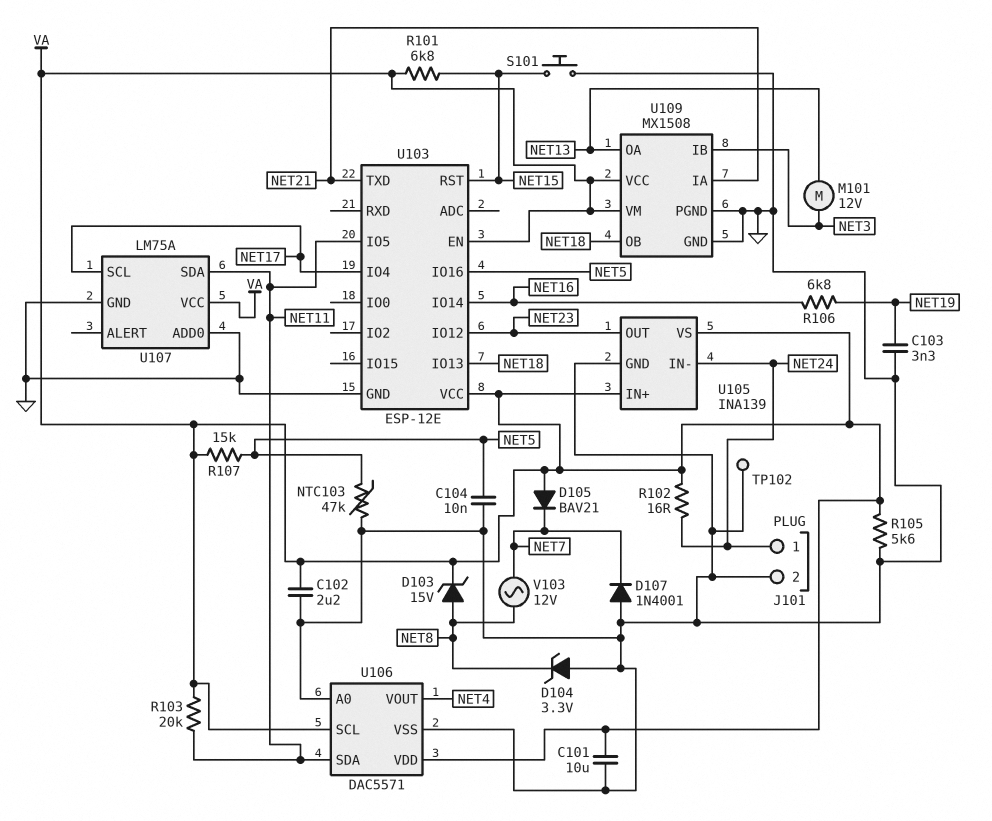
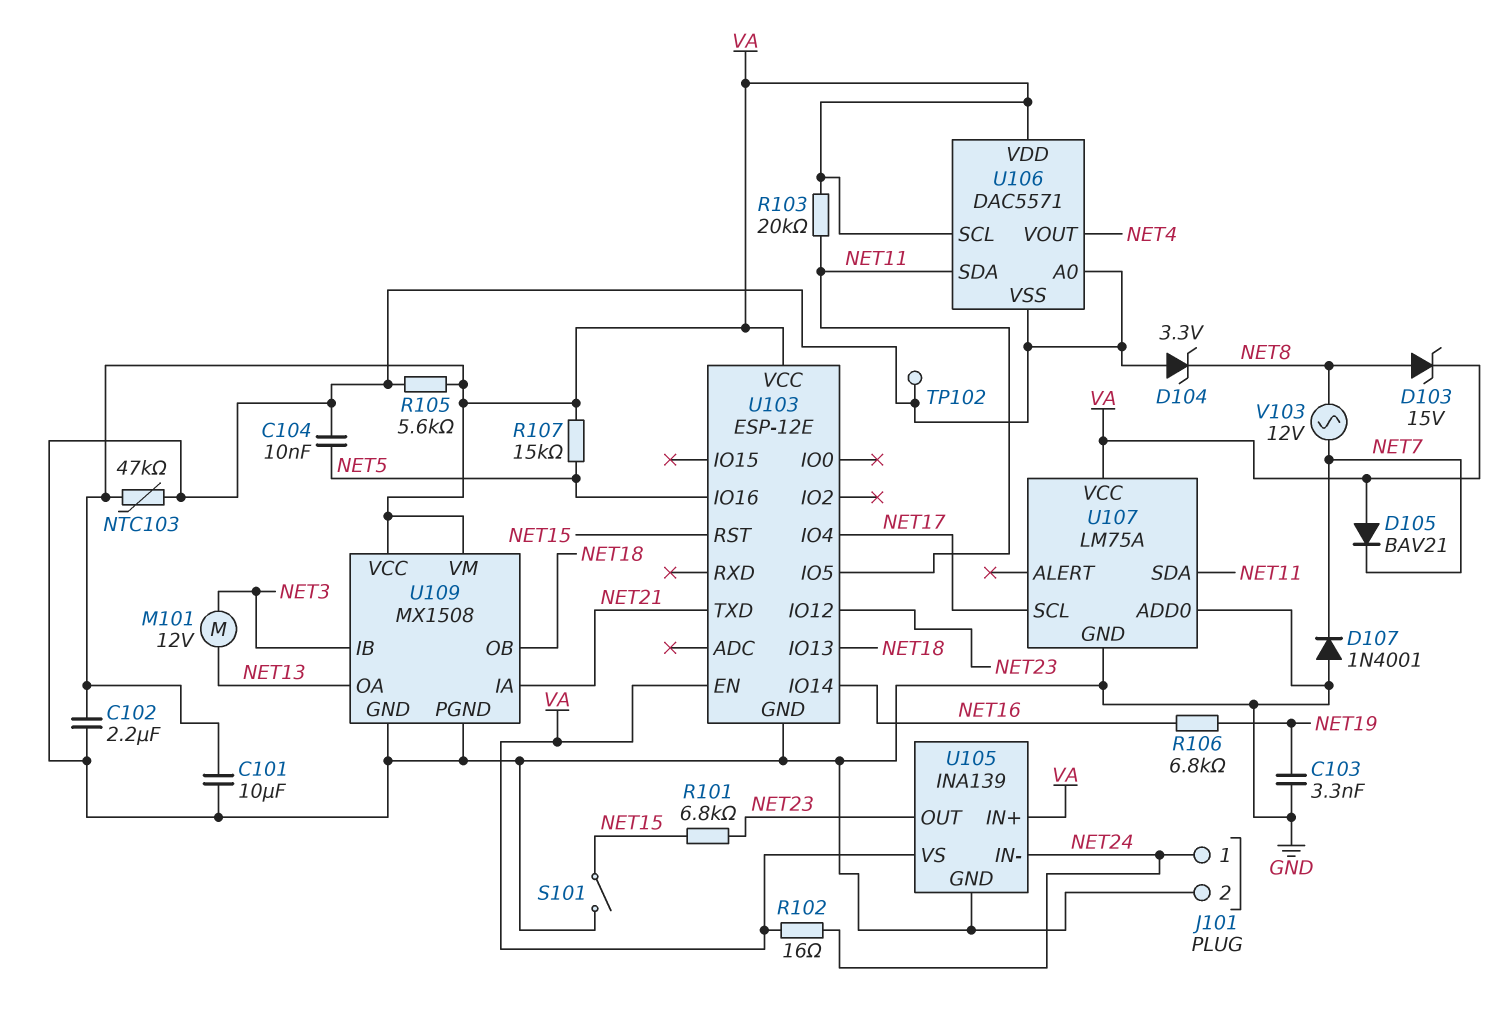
NTC103: 47k (GND, NET5) -> 47k (GND, VA)
R101: 6.8k (NET15, VA) -> 6.8k (NET15, NET23)
S101: button (GND, NET15) -> switch (GND, NET15)

